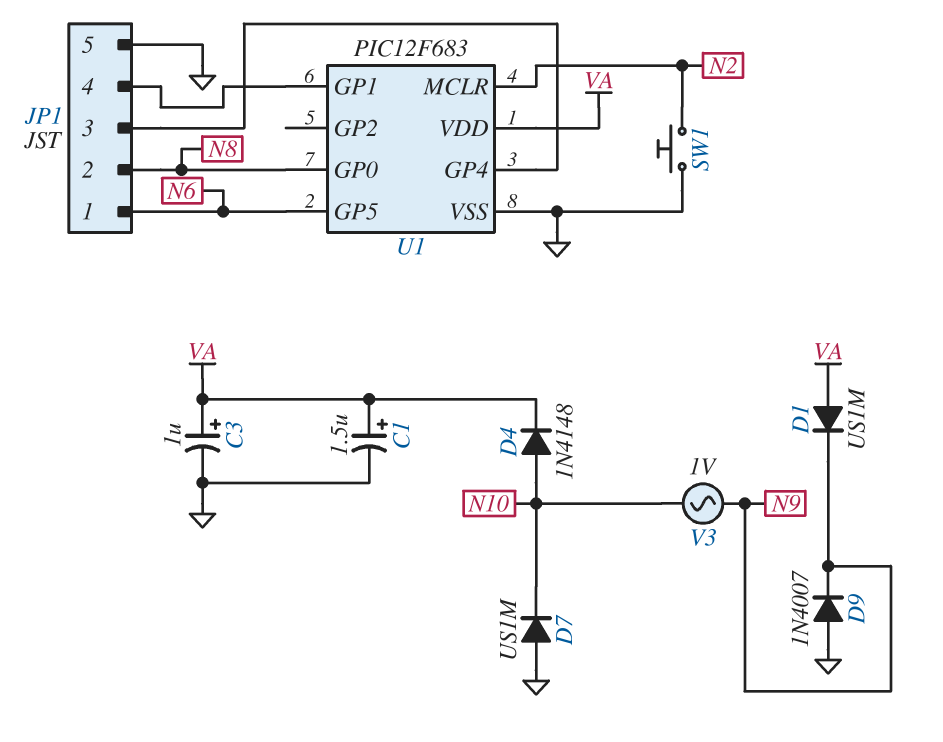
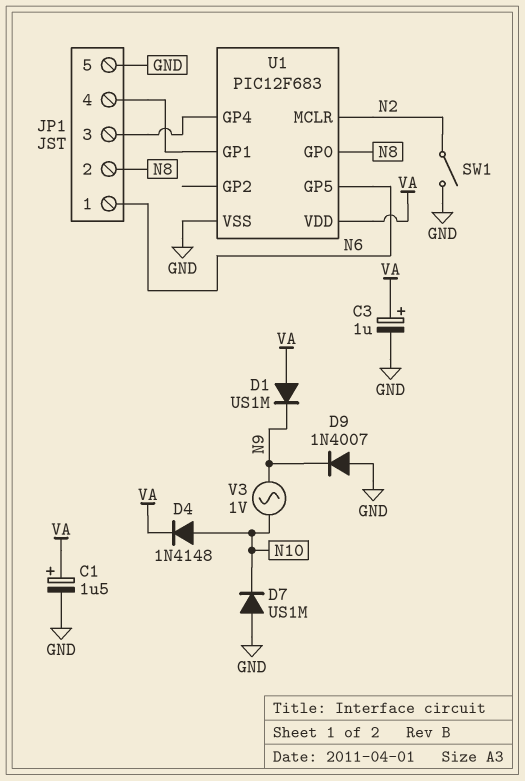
SW1: button (GND, N2) -> switch (GND, N2)

